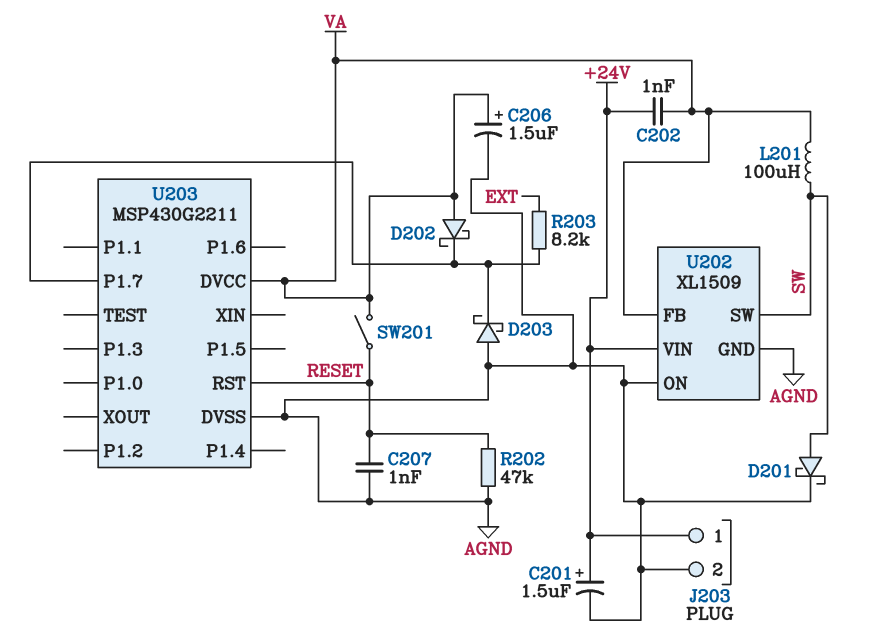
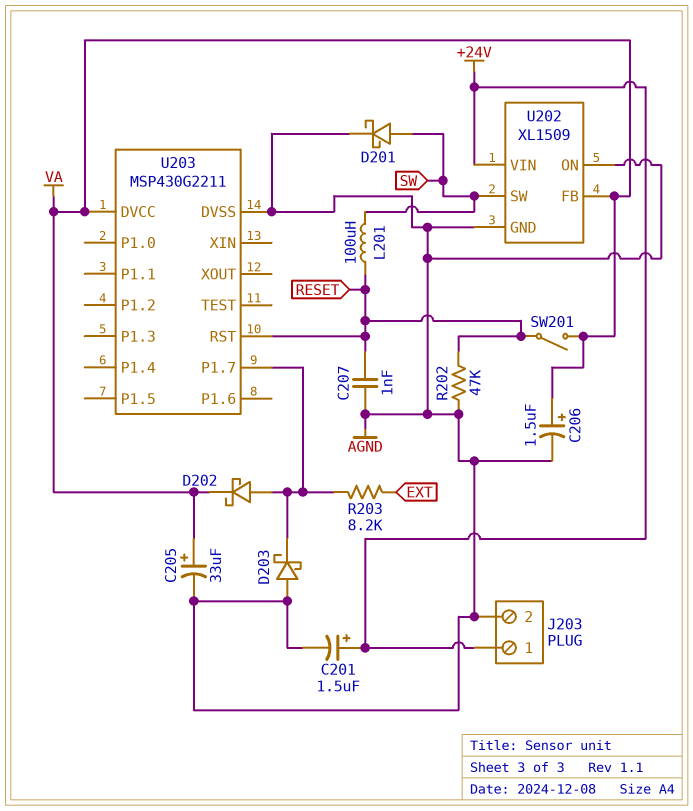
C202: 1nF (+24V, VA) -> none
C205: none -> 33uF (plus VA, minus AGND)
D202: schottky (A VA, K U203/P1.7) -> schottky (A U203/P1.7, K VA)
L201: 100uH (SW, VA) -> 100uH (RESET, SW)

